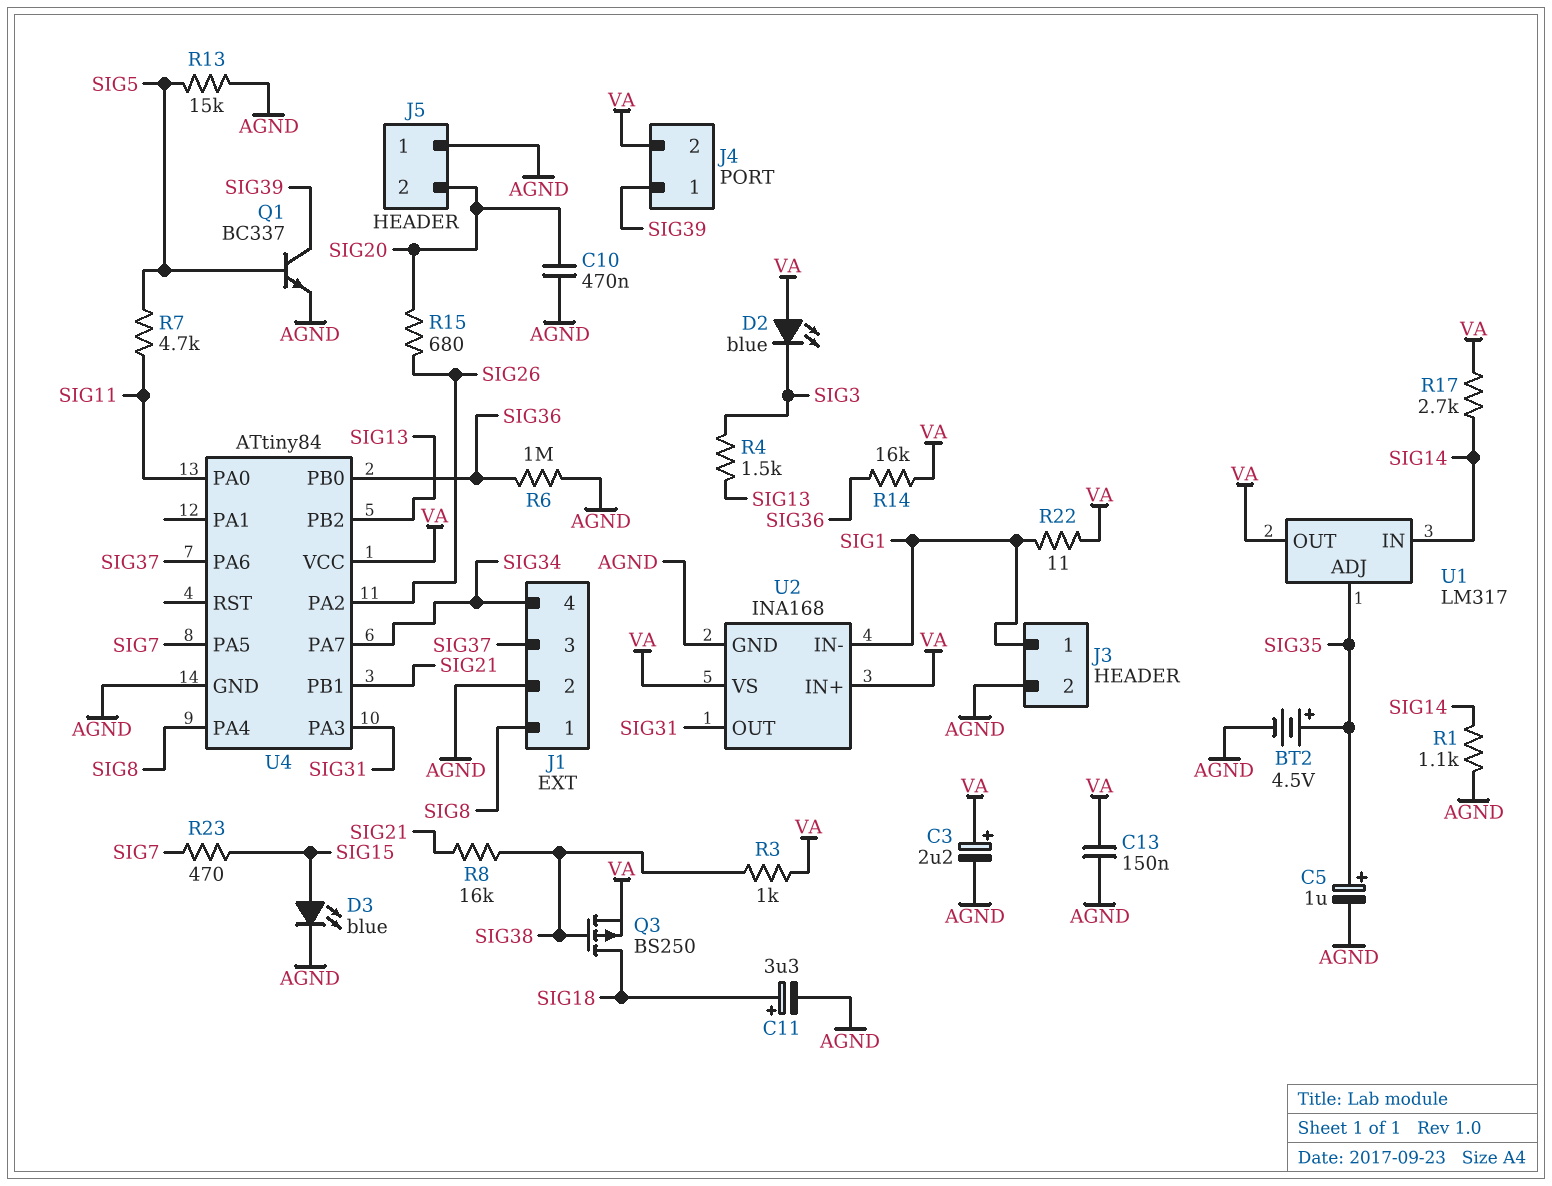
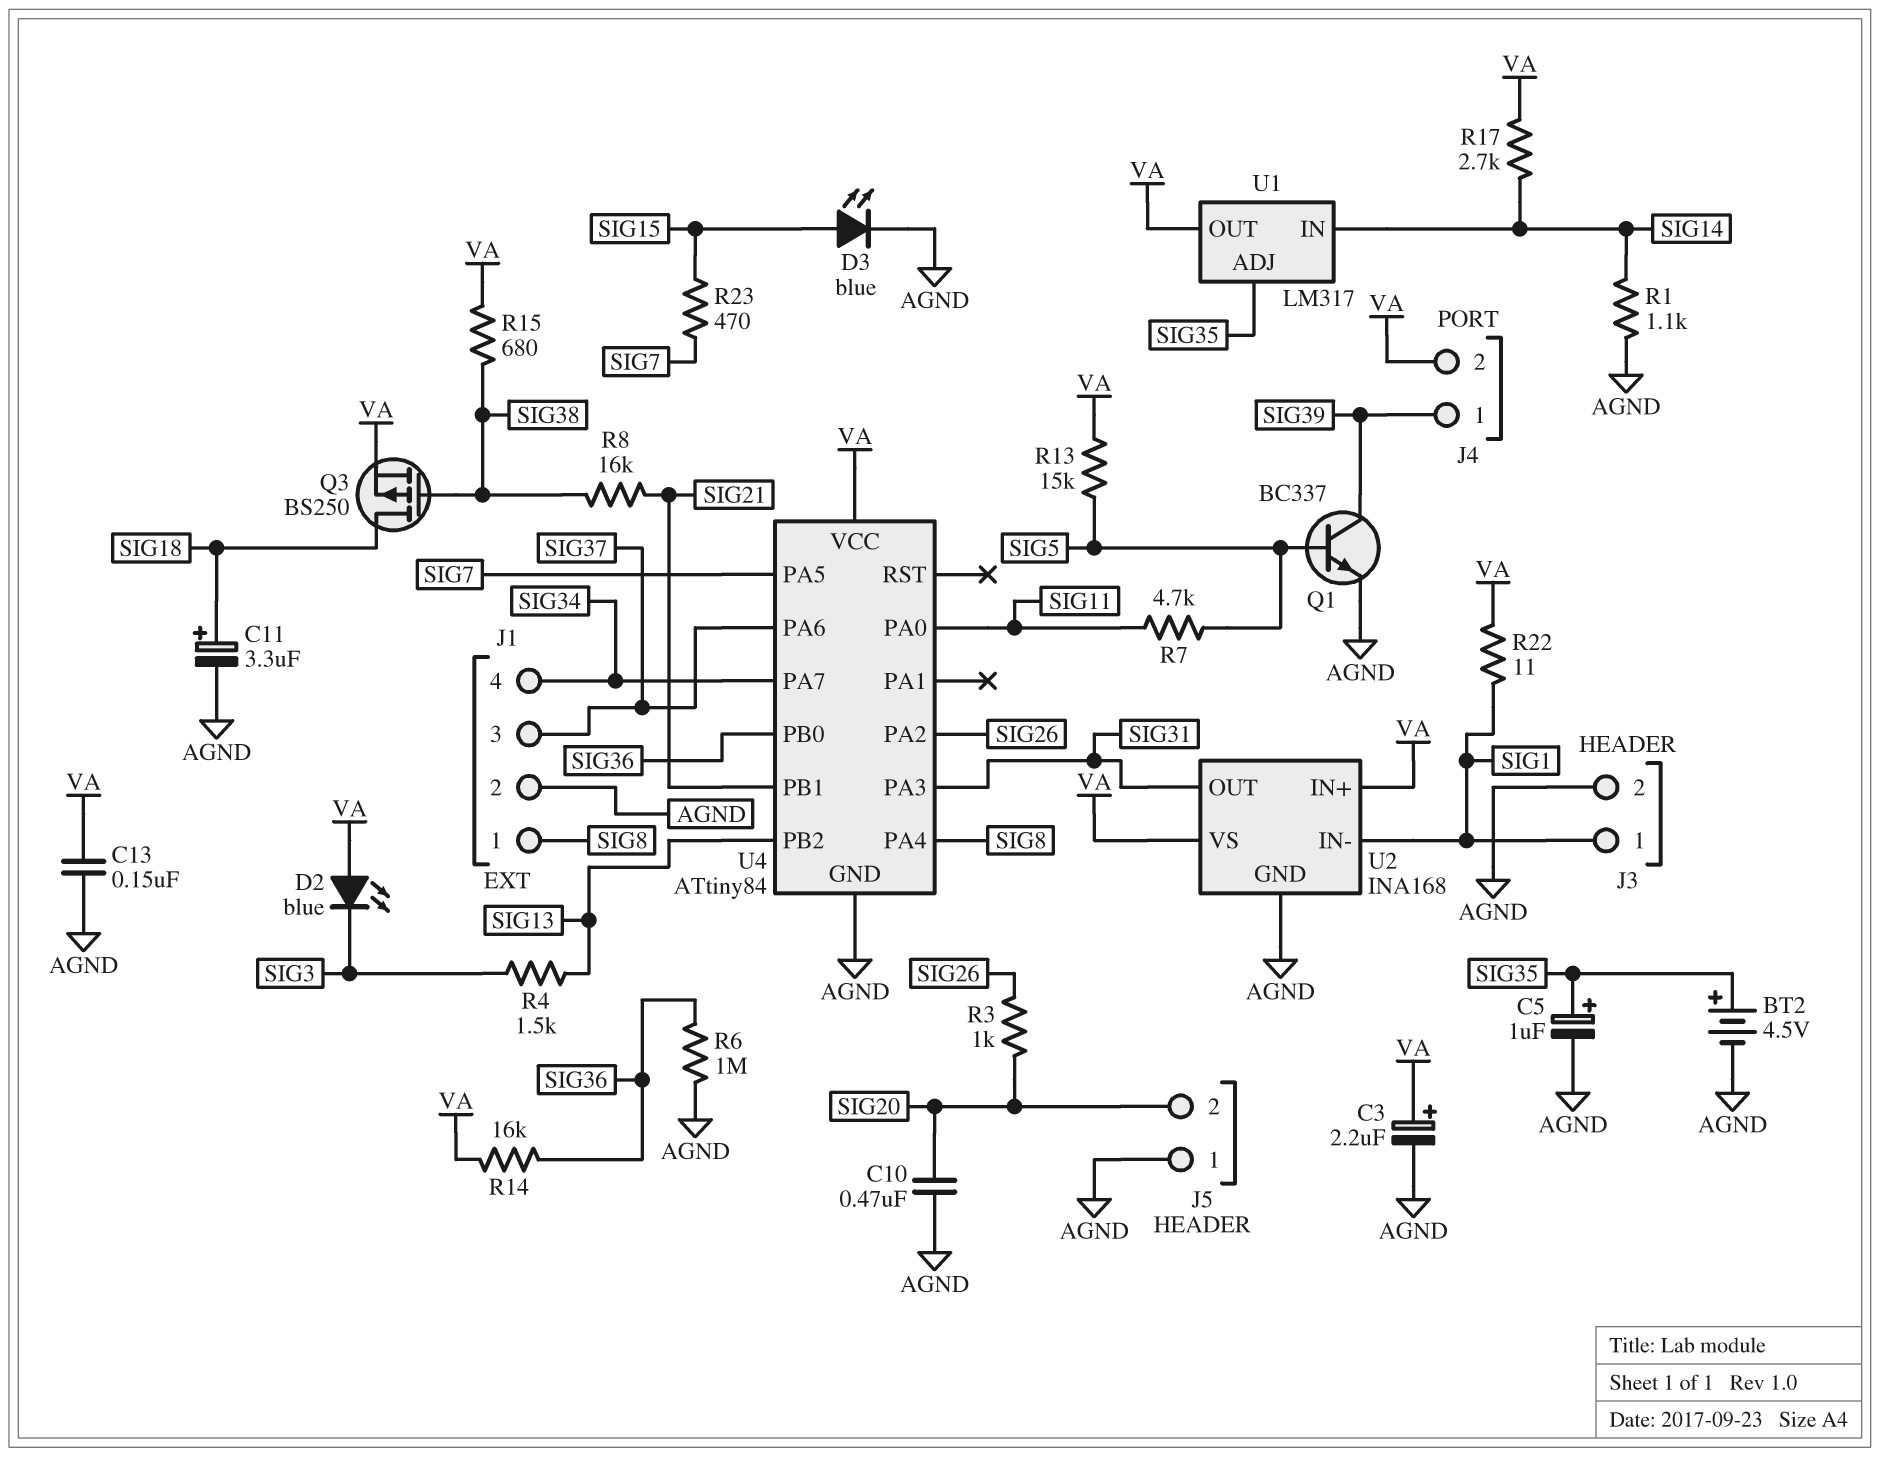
R3: 1k (SIG38, VA) -> 1k (SIG20, SIG26)
R13: 15k (AGND, SIG5) -> 15k (SIG5, VA)
R15: 680 (SIG20, SIG26) -> 680 (SIG38, VA)

